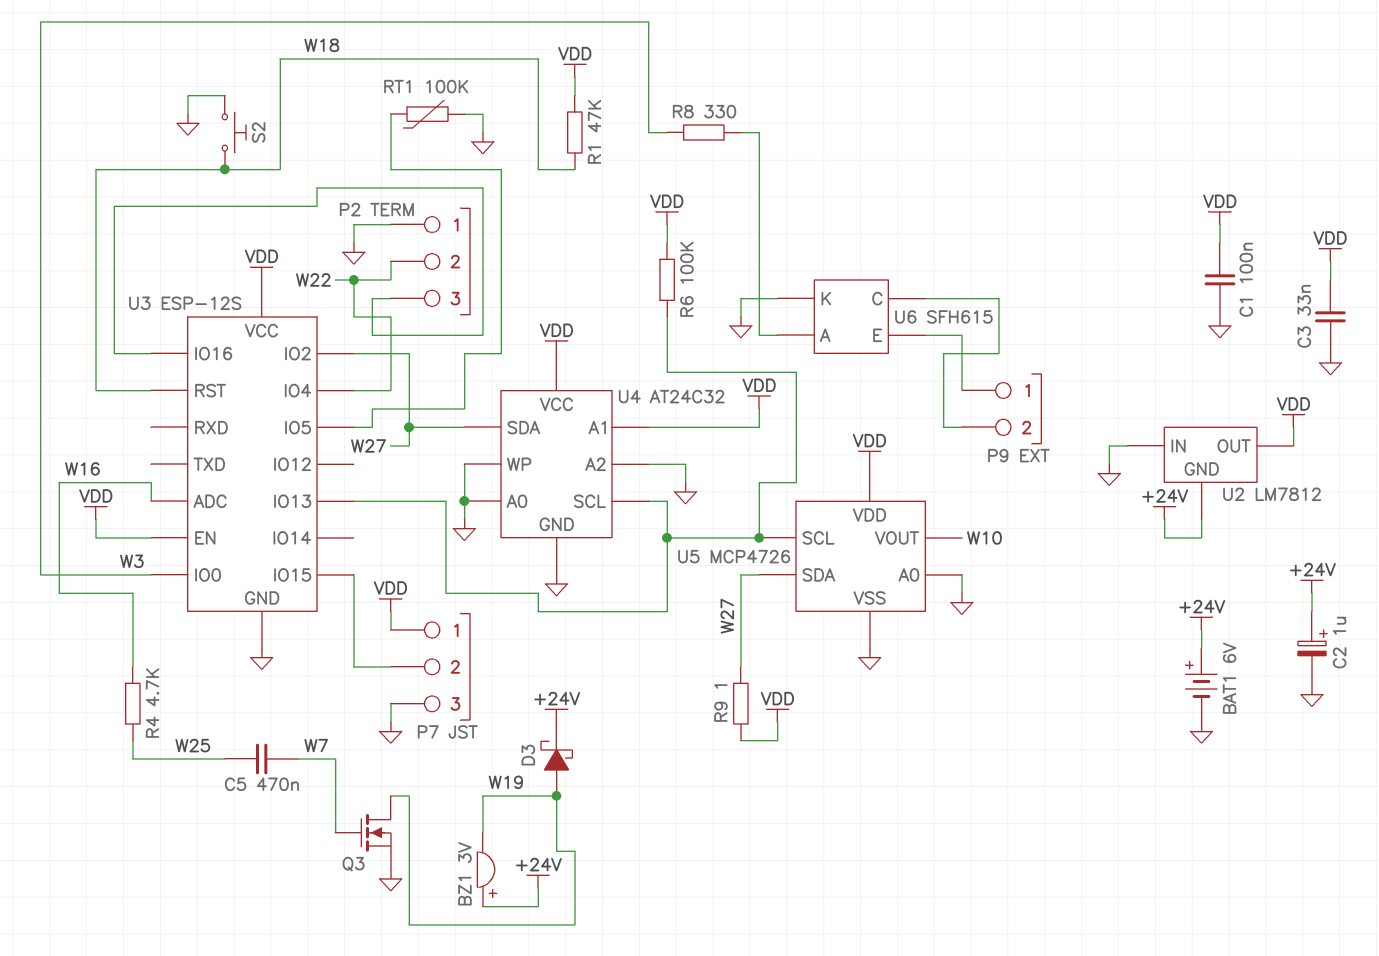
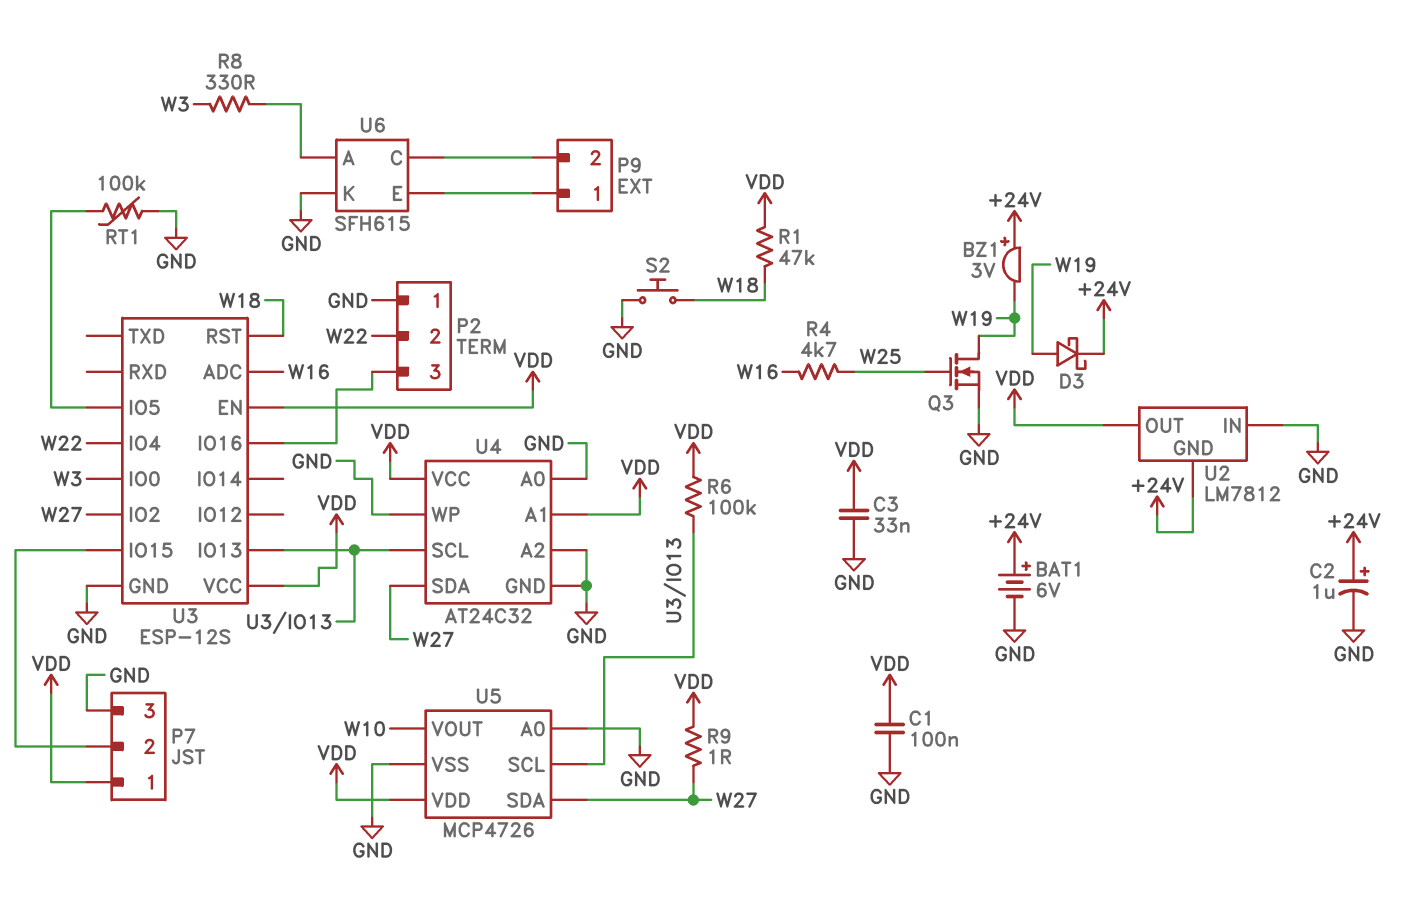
C5: 470nF (W7, W25) -> none
Q3: NMOS (G W7, D W19, S GND) -> NMOS (G W25, D W19, S GND)

